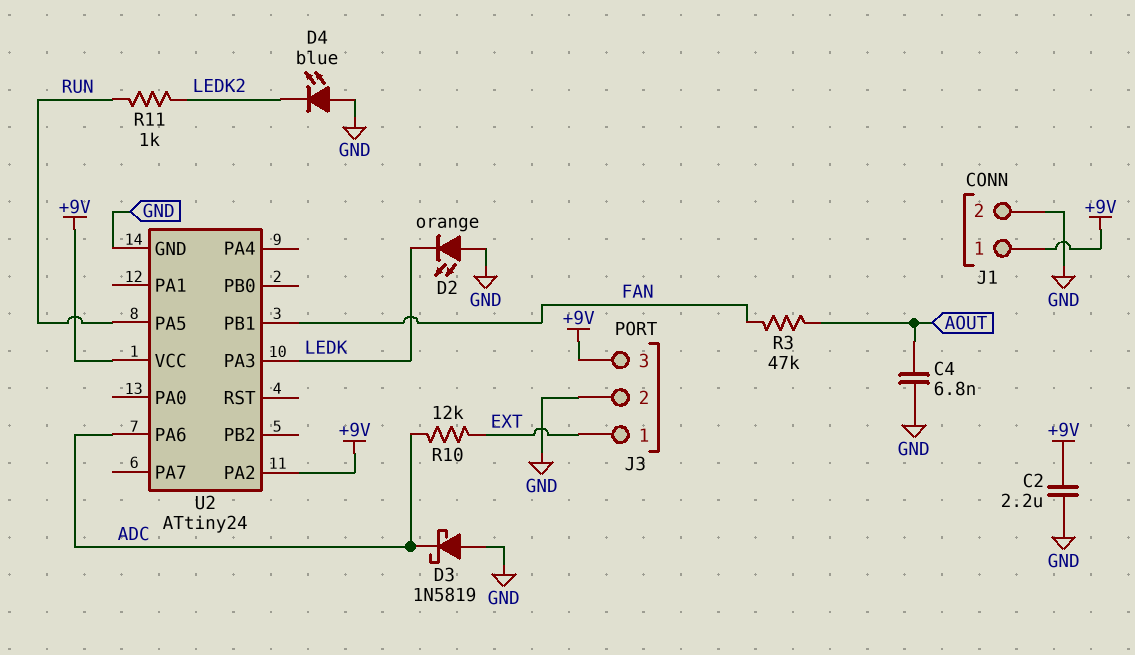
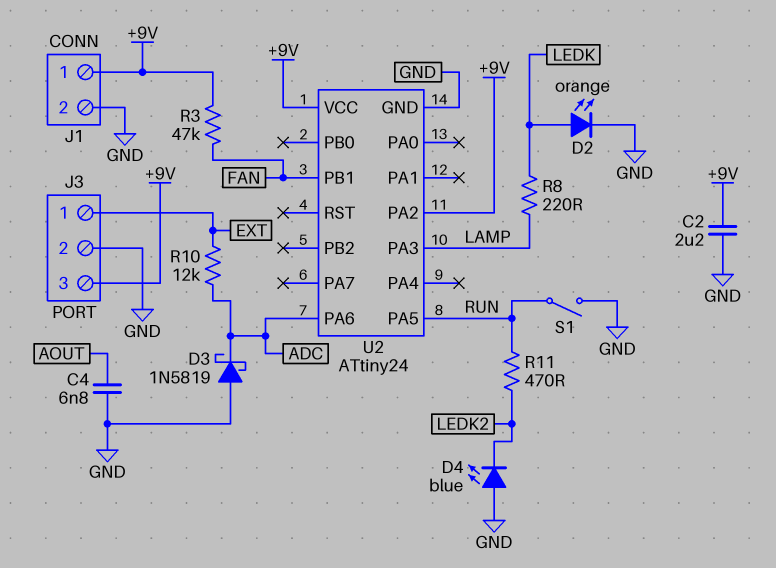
D2: LED orange (A GND, K LEDK) -> LED orange (A LEDK, K GND)
R3: 47k (AOUT, FAN) -> 47k (+9V, FAN)
R8: none -> 220 (LAMP, LEDK)
R11: 1k (LEDK2, RUN) -> 470 (LEDK2, RUN)
S1: none -> switch (GND, RUN)
U2 pin PA3: LEDK -> LAMP

